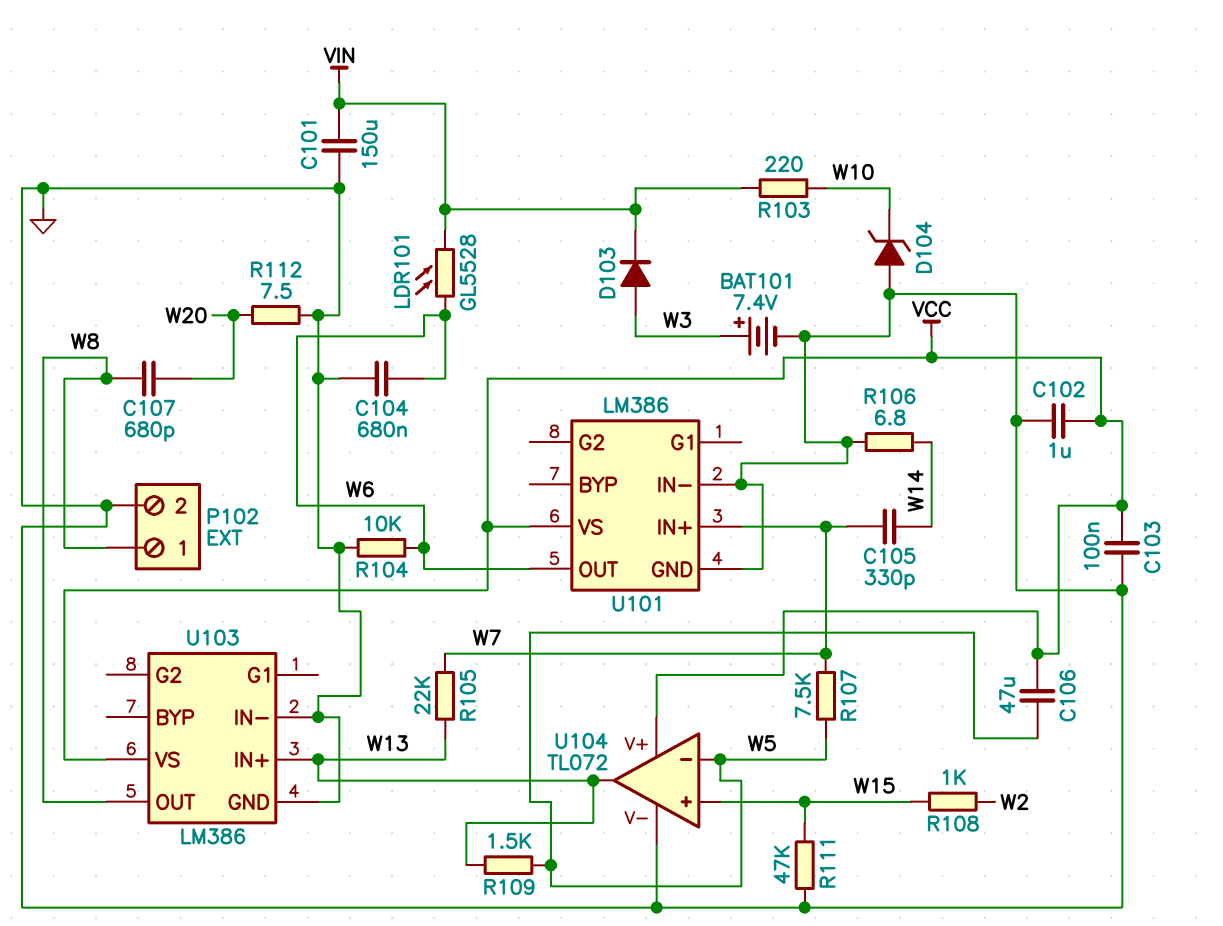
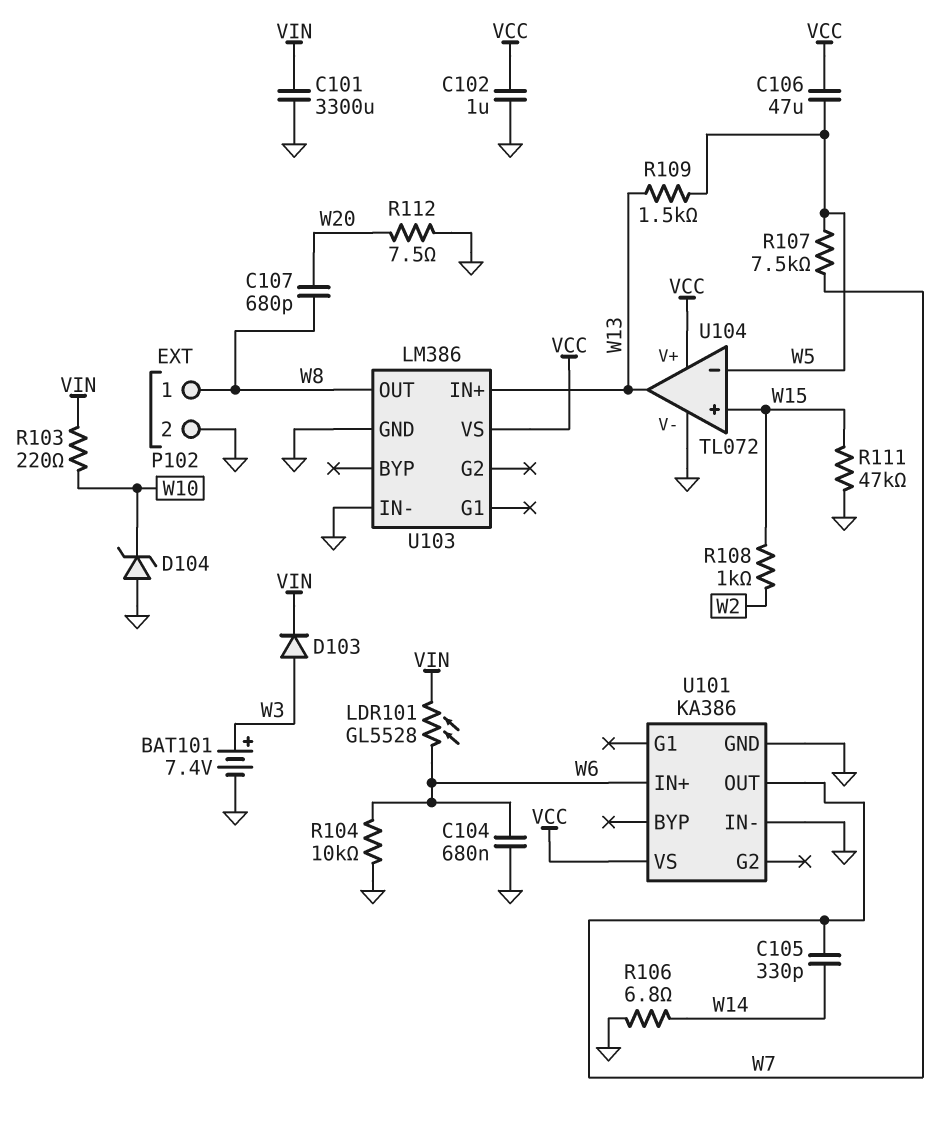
C101: 150uF (GND, VIN) -> 3300uF (GND, VIN)
C103: 100nF (GND, VCC) -> none
R105: 22k (W7, W13) -> none
U101: LM386 -> KA386
U101 pin IN+: W7 -> W6
U101 pin OUT: W6 -> W7

